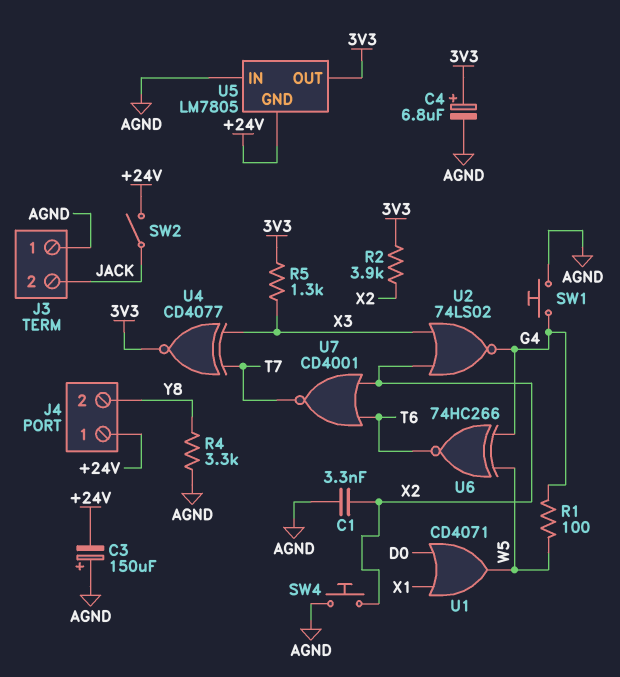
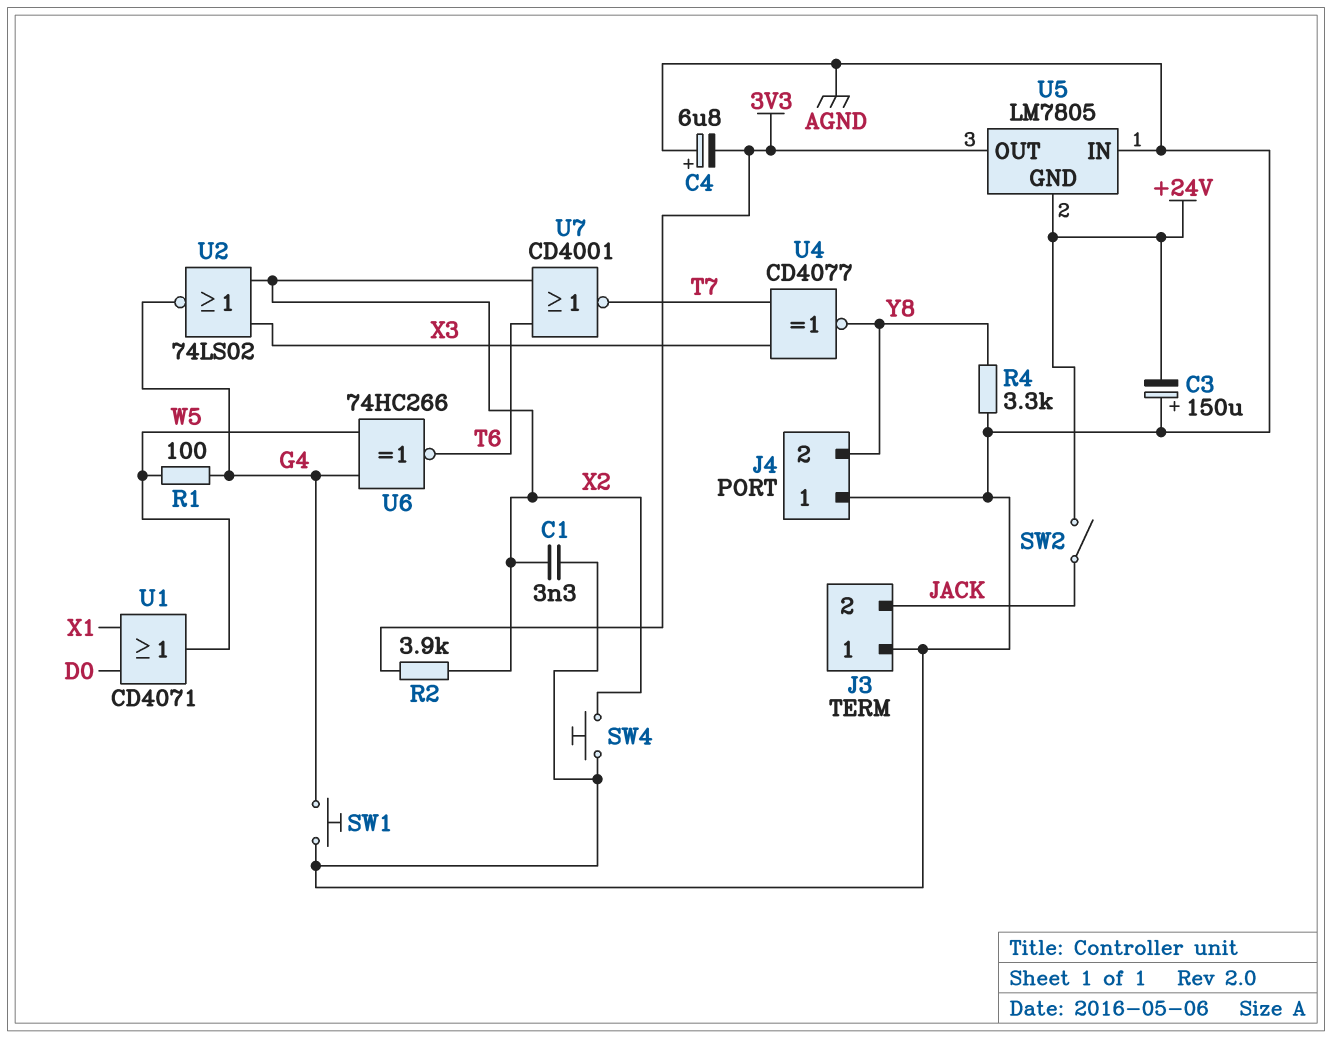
C4: 6.8uF (plus 3V3, minus AGND) -> 6.8uF (plus AGND, minus 3V3)
J4 pin 1: +24V -> AGND
R5: 1.3k (3V3, X3) -> none
U4: XNOR CD4077 (in T7, in X3, out 3V3) -> XNOR CD4077 (in T7, in X3, out Y8)

